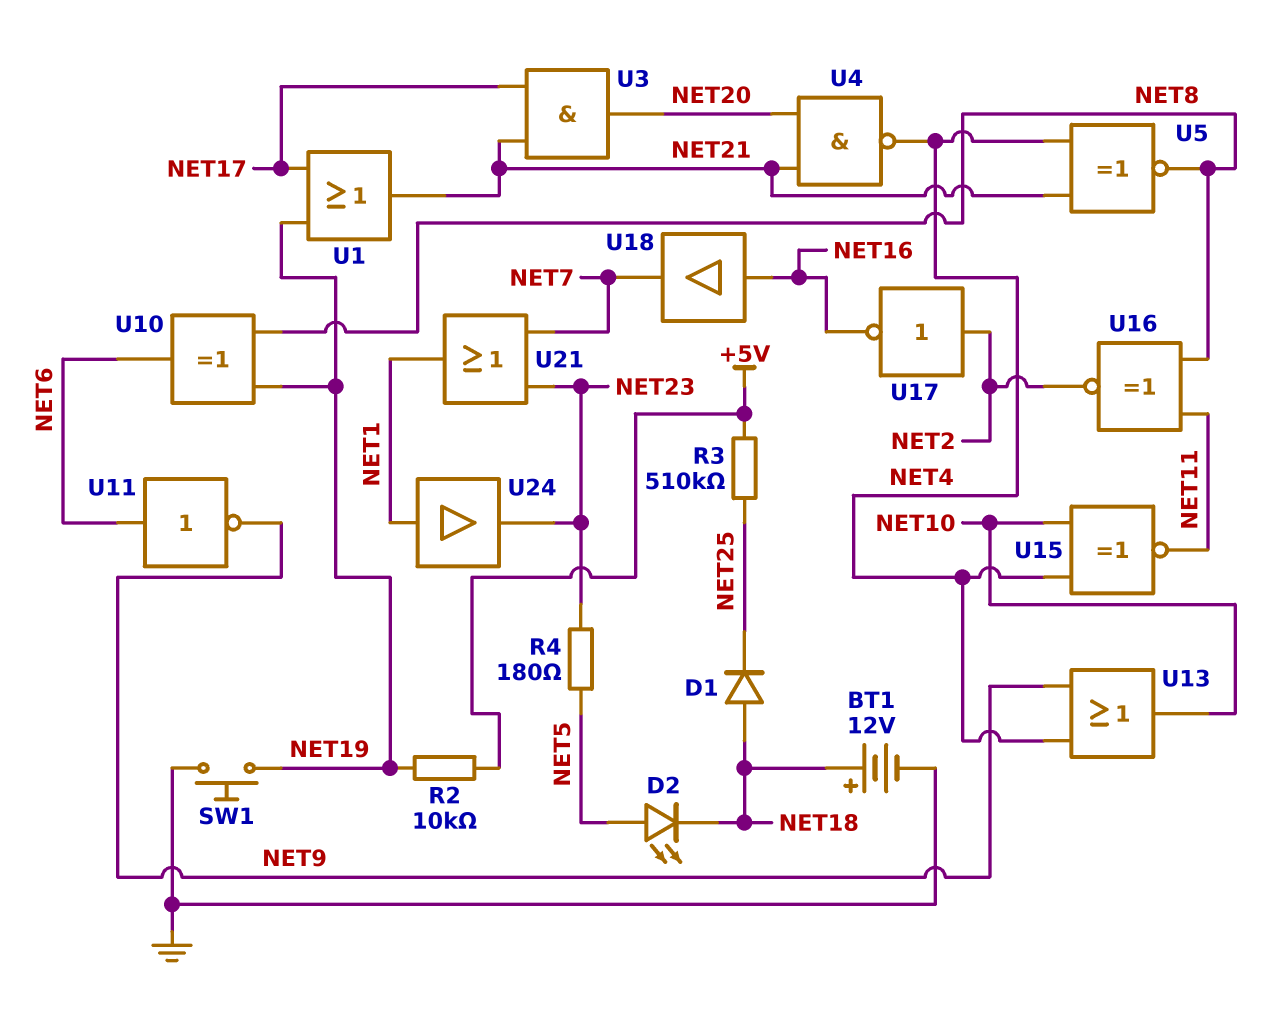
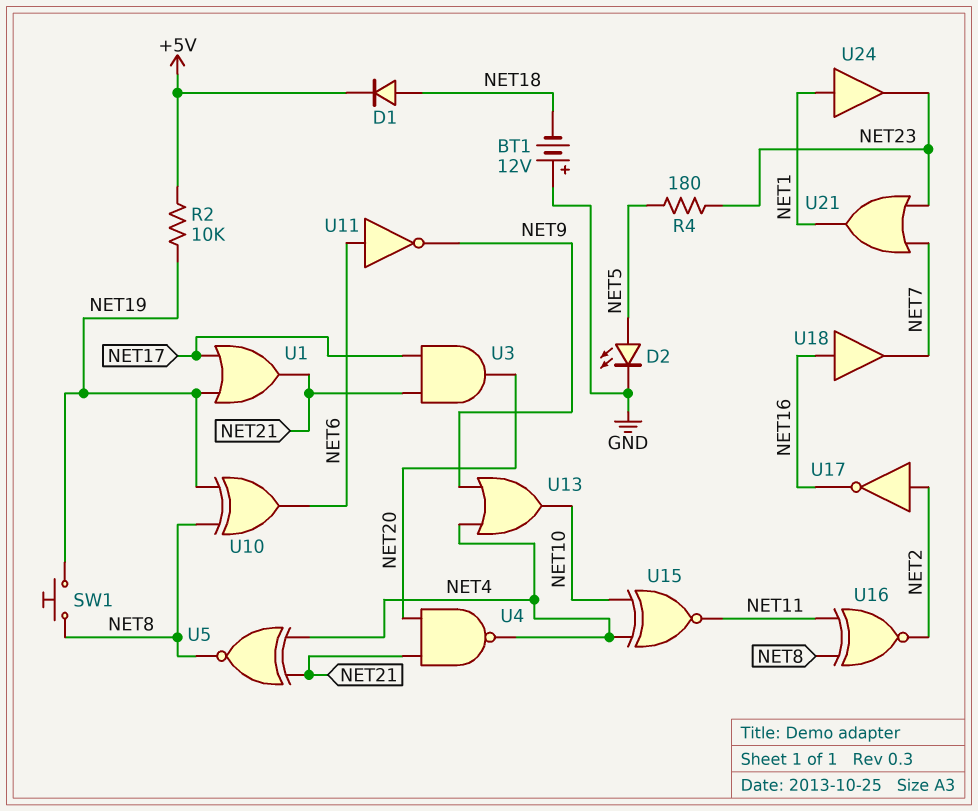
BT1: 12V (plus NET18, minus GND) -> 12V (plus GND, minus NET18)
D1: diode (A NET18, K NET25) -> diode (A NET18, K +5V)
D2: LED (A NET5, K NET18) -> LED (A NET5, K GND)
R3: 510k (+5V, NET25) -> none
SW1: button (GND, NET19) -> button (NET8, NET19)

